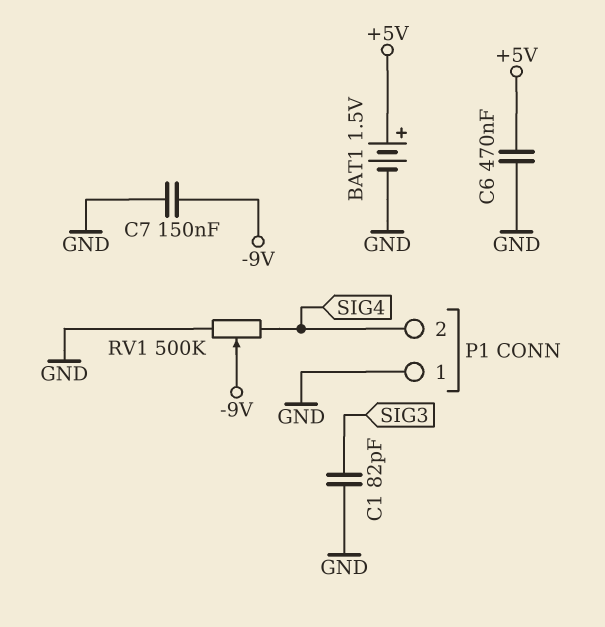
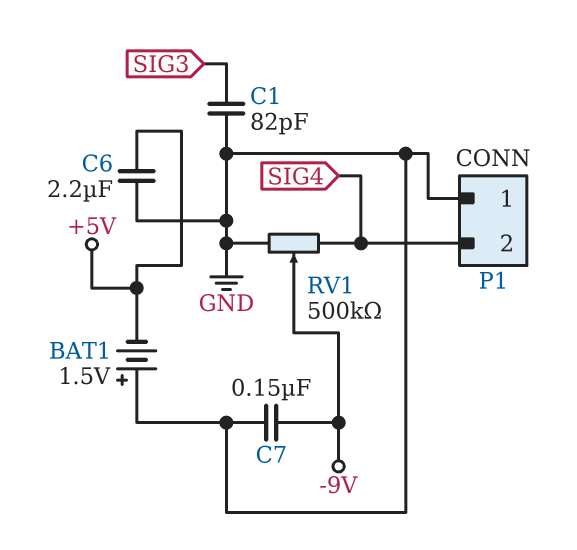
BAT1: 1.5V (plus +5V, minus GND) -> 1.5V (plus GND, minus +5V)
C6: 470nF (+5V, GND) -> 2.2uF (+5V, GND)

